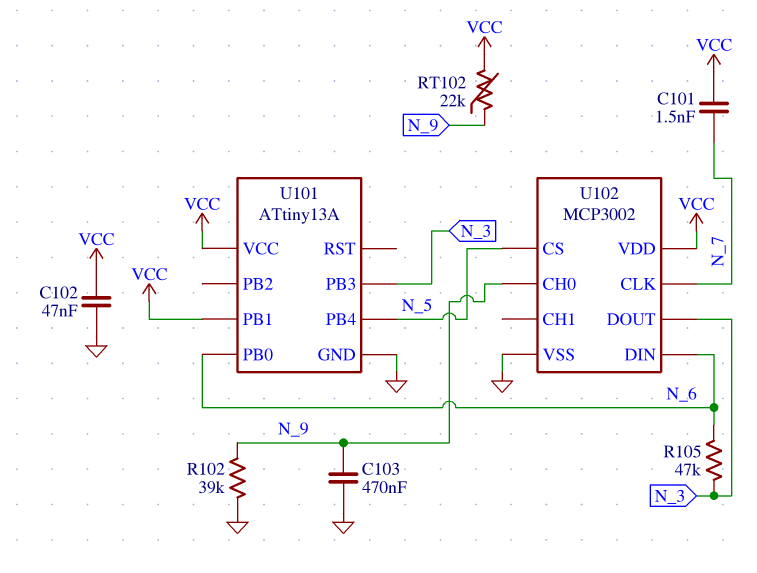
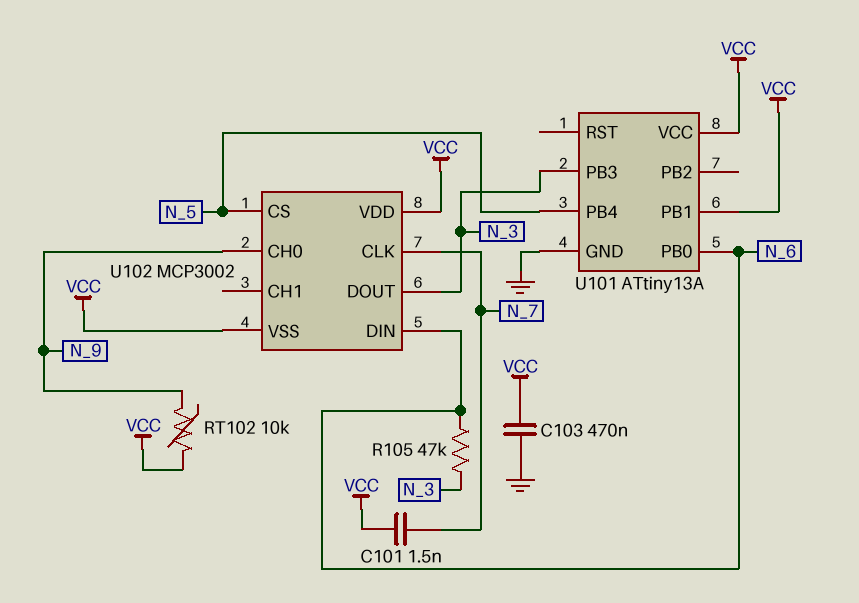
C102: 47nF (GND, VCC) -> none
C103: 470nF (GND, N_9) -> 470nF (GND, VCC)
R102: 39k (GND, N_9) -> none
RT102: 22k (N_9, VCC) -> 10k (N_9, VCC)
U102 pin VSS: GND -> VCC

